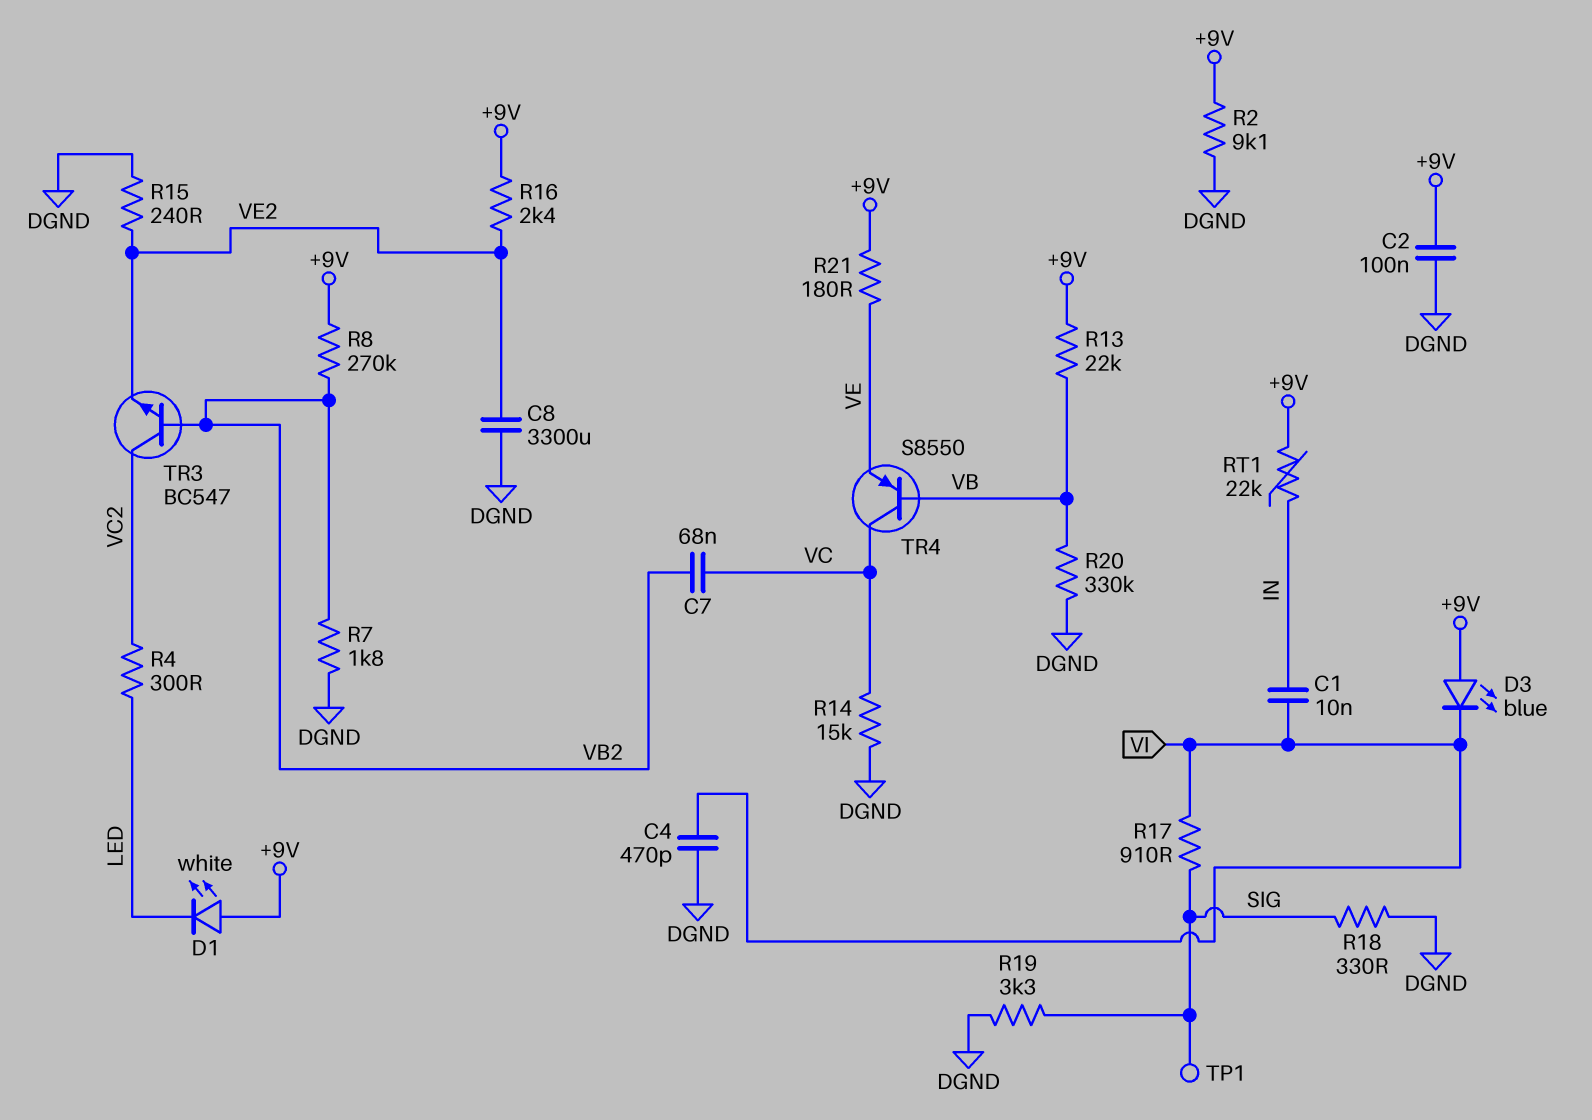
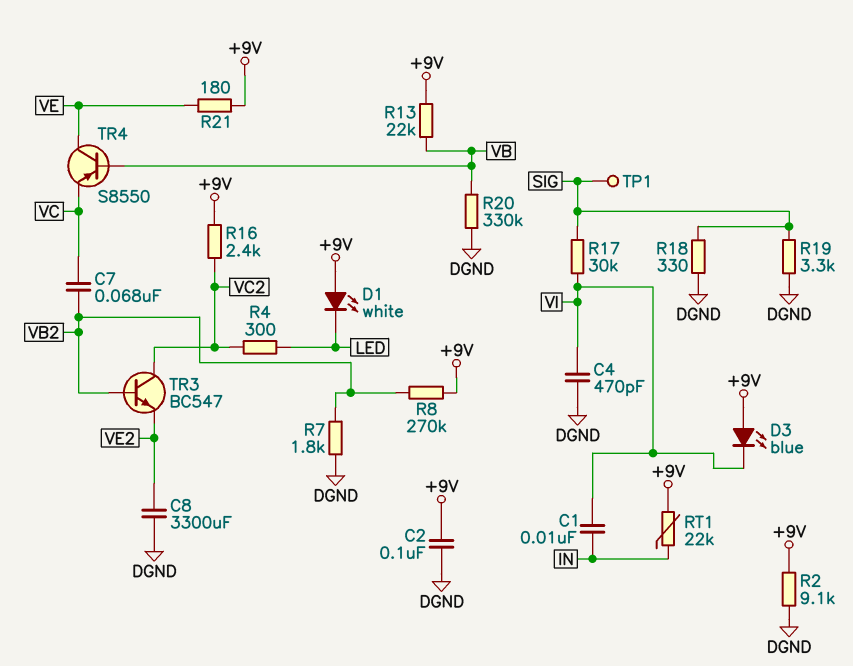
R14: 15k (DGND, VC) -> none
R15: 240 (DGND, VE2) -> none
R16: 2.4k (+9V, VE2) -> 2.4k (+9V, VC2)
R17: 910 (SIG, VI) -> 30k (SIG, VI)
TR4: PNP S8550 (B VB, C VC, E VE) -> PNP S8550 (B VB, C VE, E VC)

